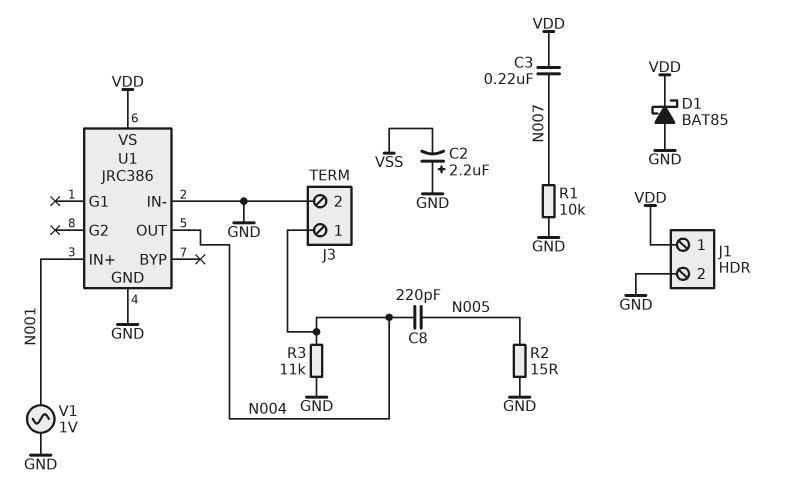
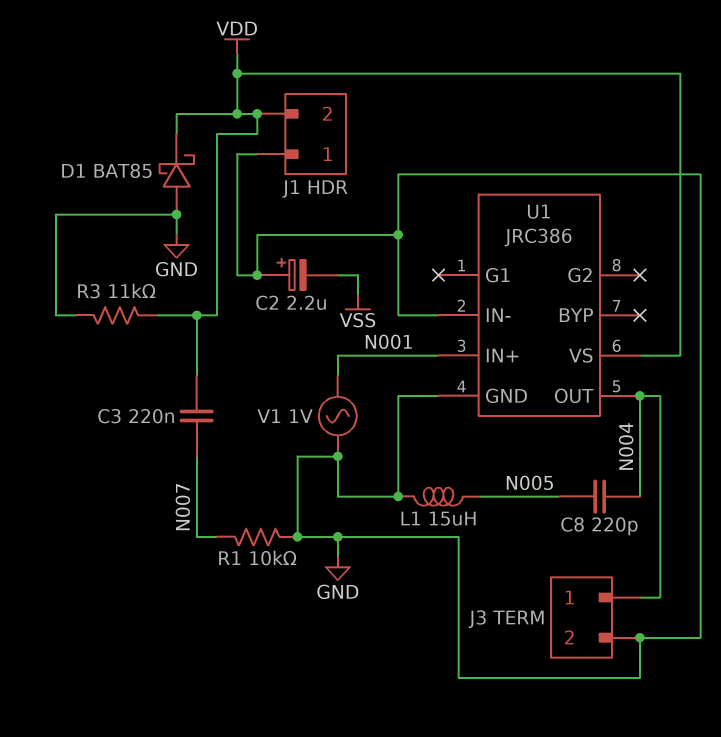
J1 pin 1: VDD -> GND
J1 pin 2: GND -> VDD
L1: none -> 15uH (GND, N005)
R2: 15 (GND, N005) -> none
R3: 11k (GND, N004) -> 11k (GND, VDD)

